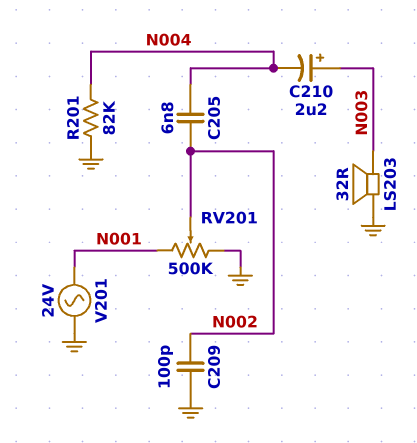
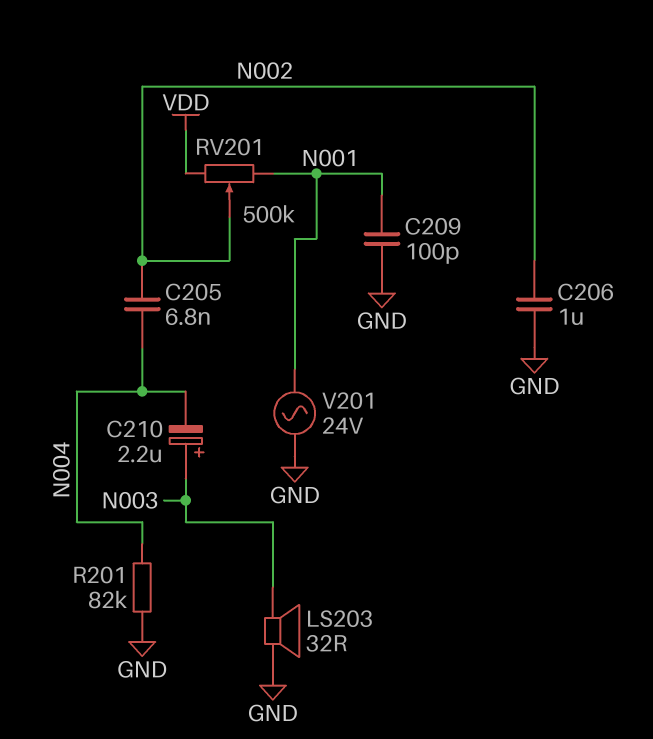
C206: none -> 1uF (GND, N002)
C209: 100pF (GND, N002) -> 100pF (GND, N001)
RV201: 500k (GND, N001, wiper N002) -> 500k (N001, VDD, wiper N002)

